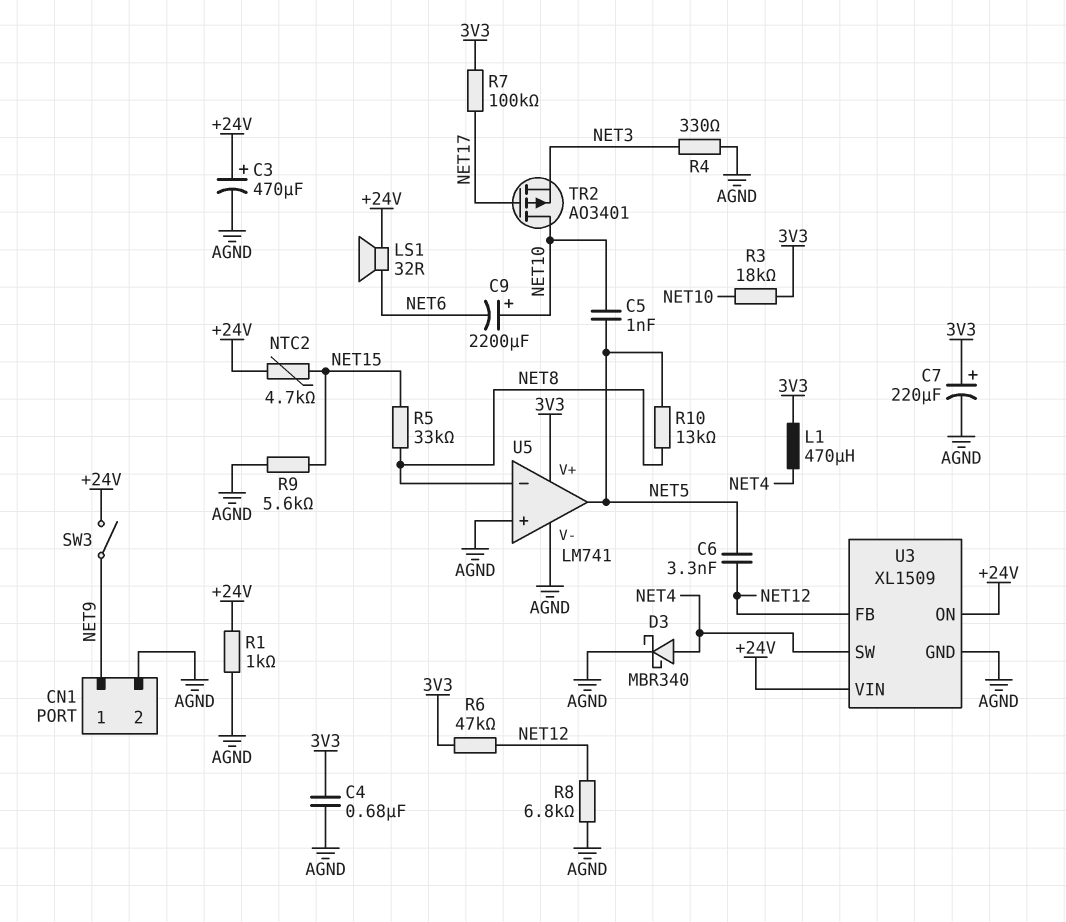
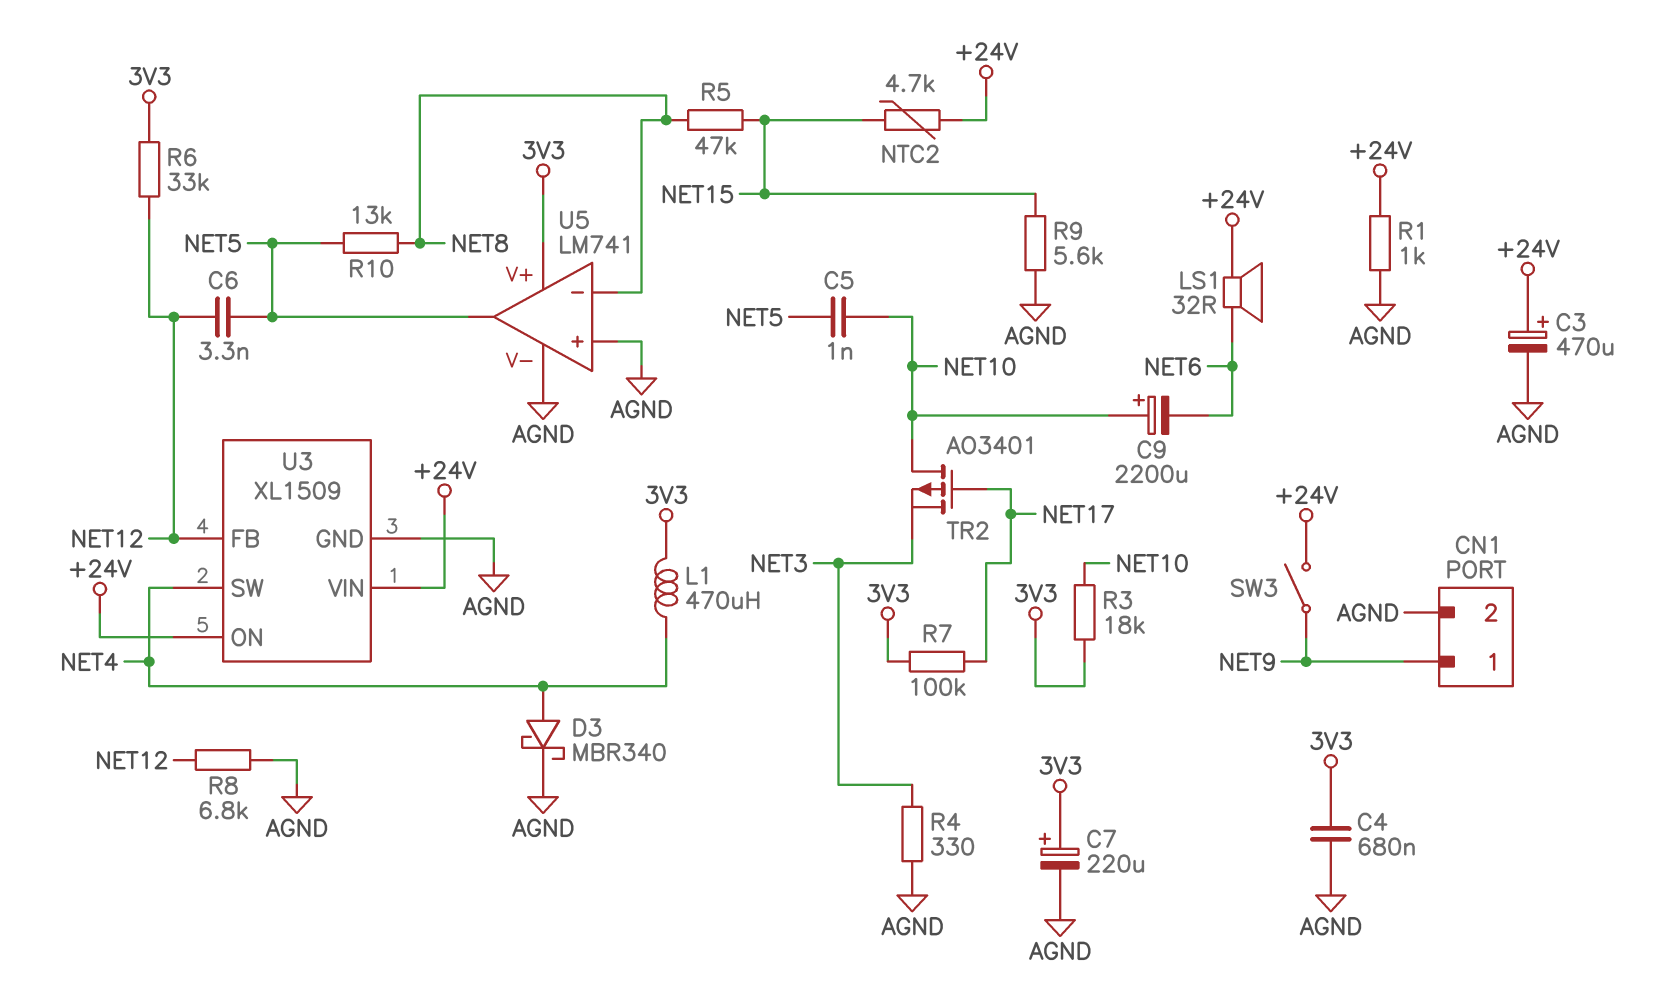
R5: 33k (NET8, NET15) -> 47k (NET8, NET15)
R6: 47k (3V3, NET12) -> 33k (3V3, NET12)

